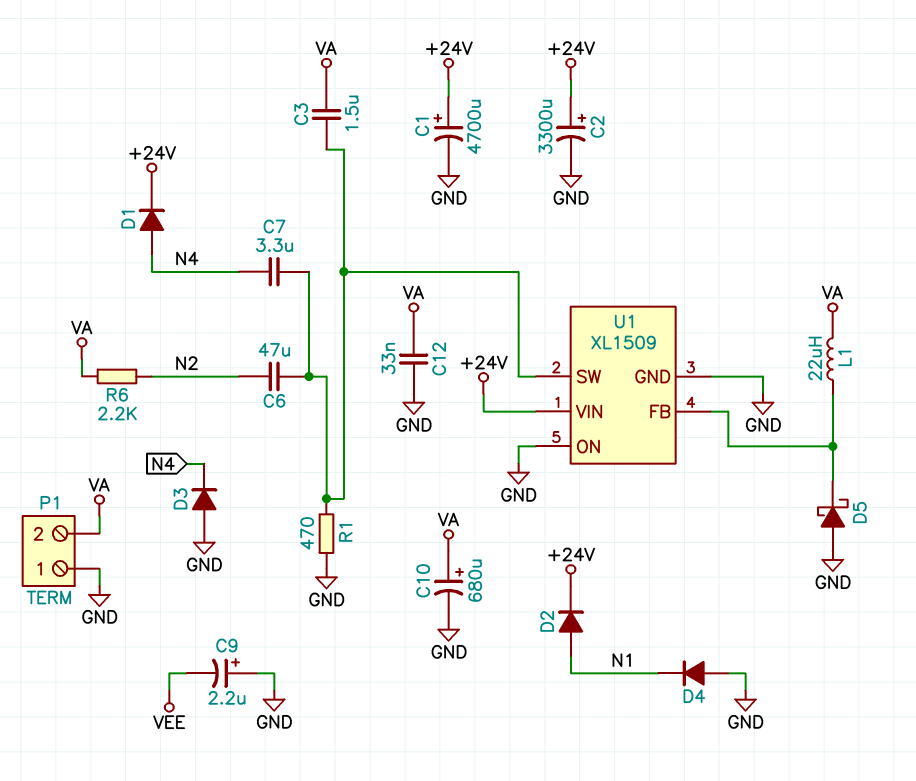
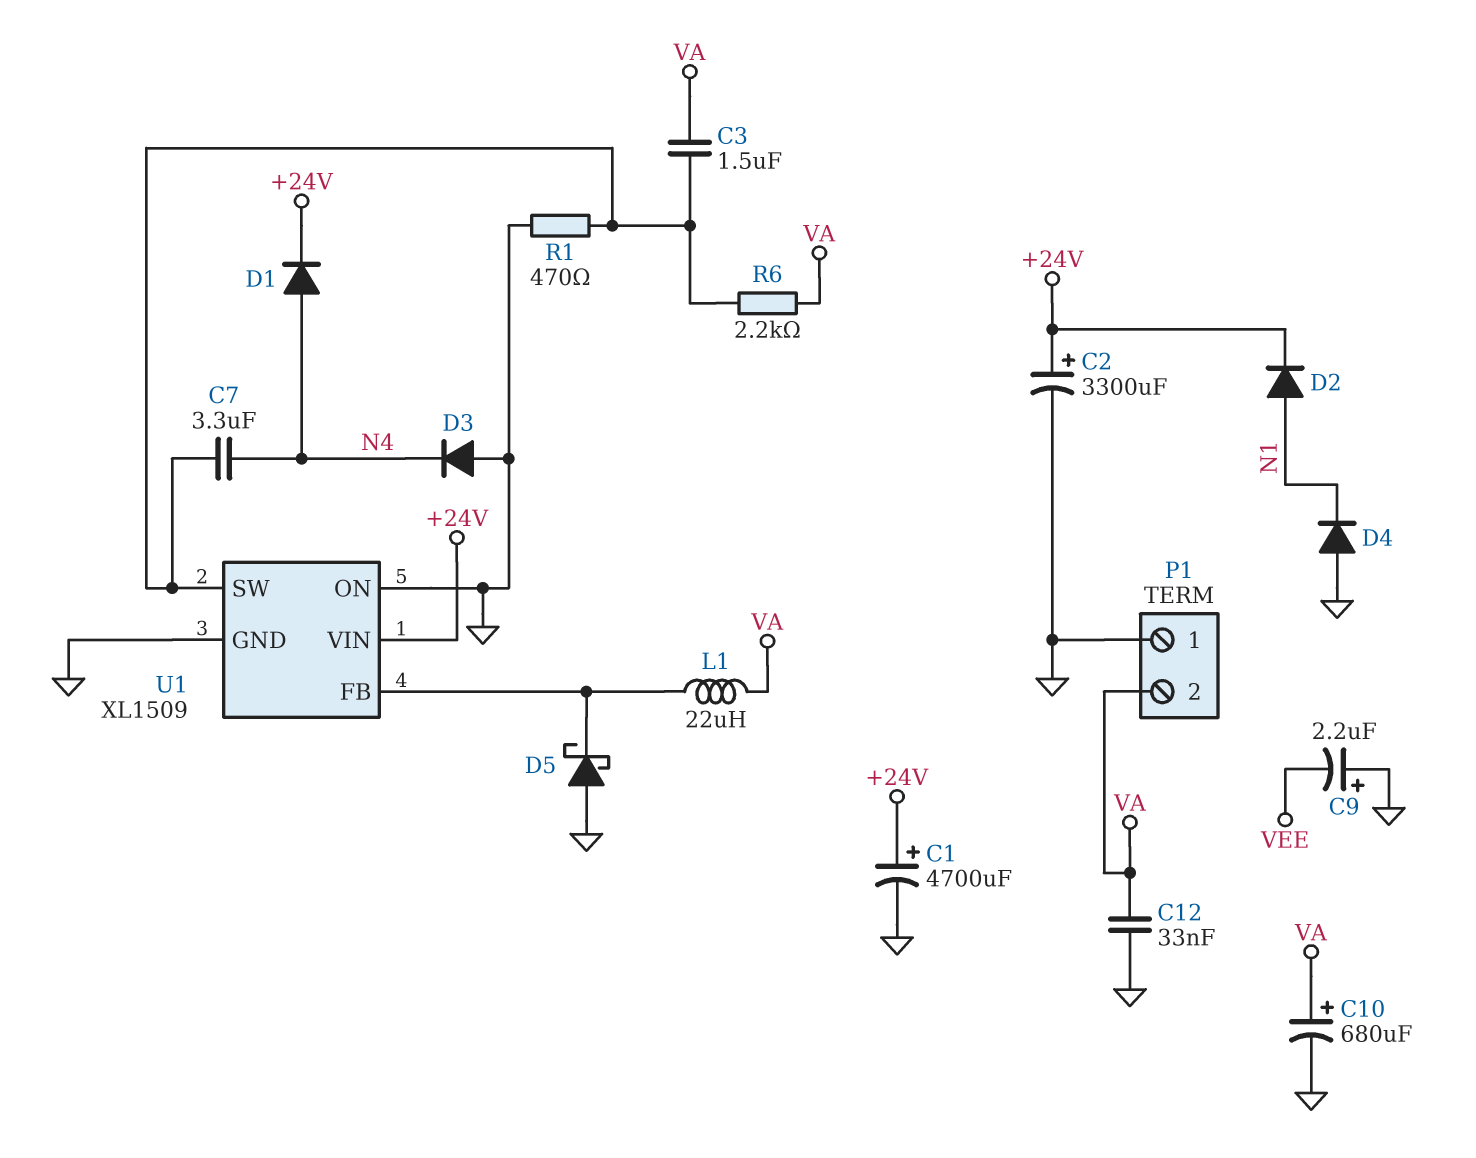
C6: 47uF (N2, U1/SW) -> none
R6: 2.2k (N2, VA) -> 2.2k (U1/SW, VA)

